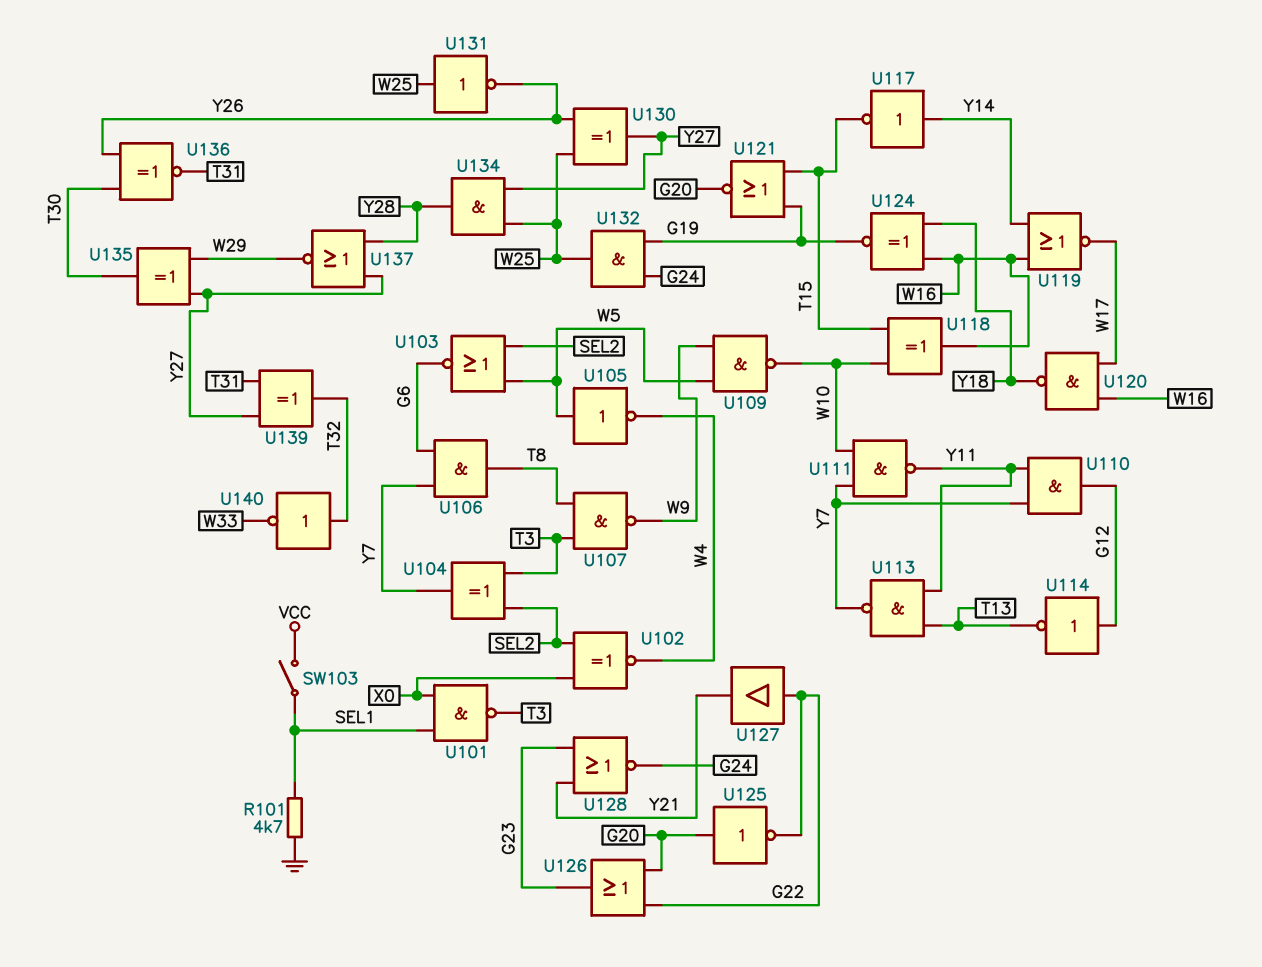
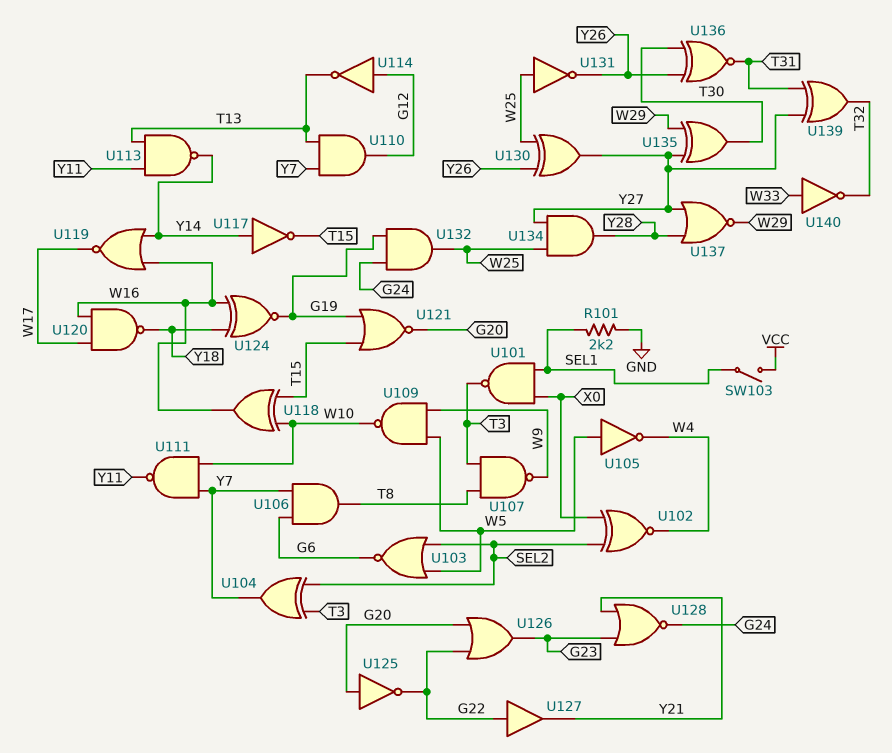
R101: 4.7k (GND, SEL1) -> 2.2k (GND, SEL1)
U110: AND (in Y7, in Y11, out G12) -> AND (in T13, in Y7, out G12)
U113: NAND (in T13, in Y11, out Y7) -> NAND (in T13, in Y11, out Y14)
U140: NOT (in T32, out W33) -> NOT (in W33, out T32)

